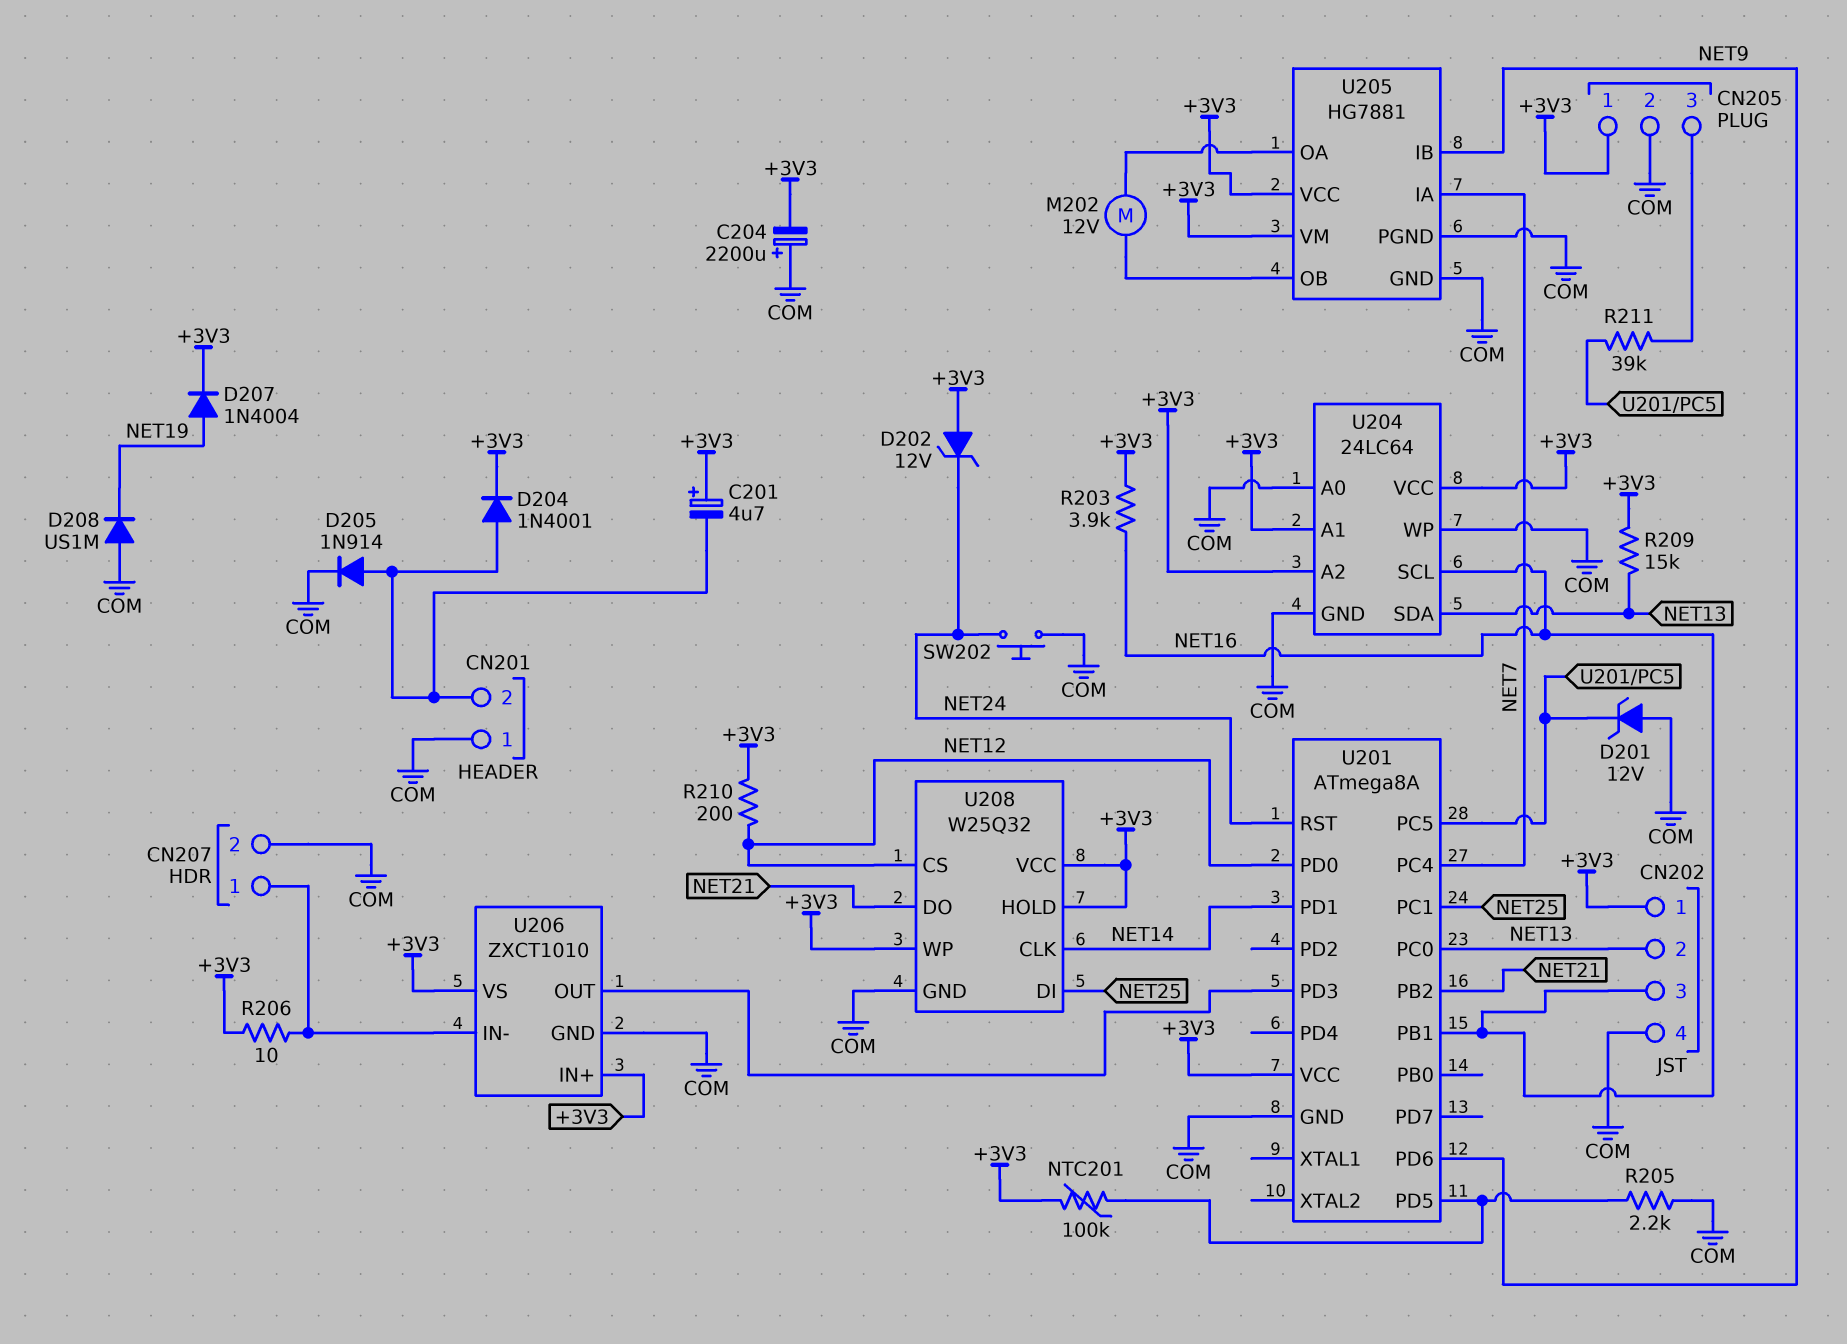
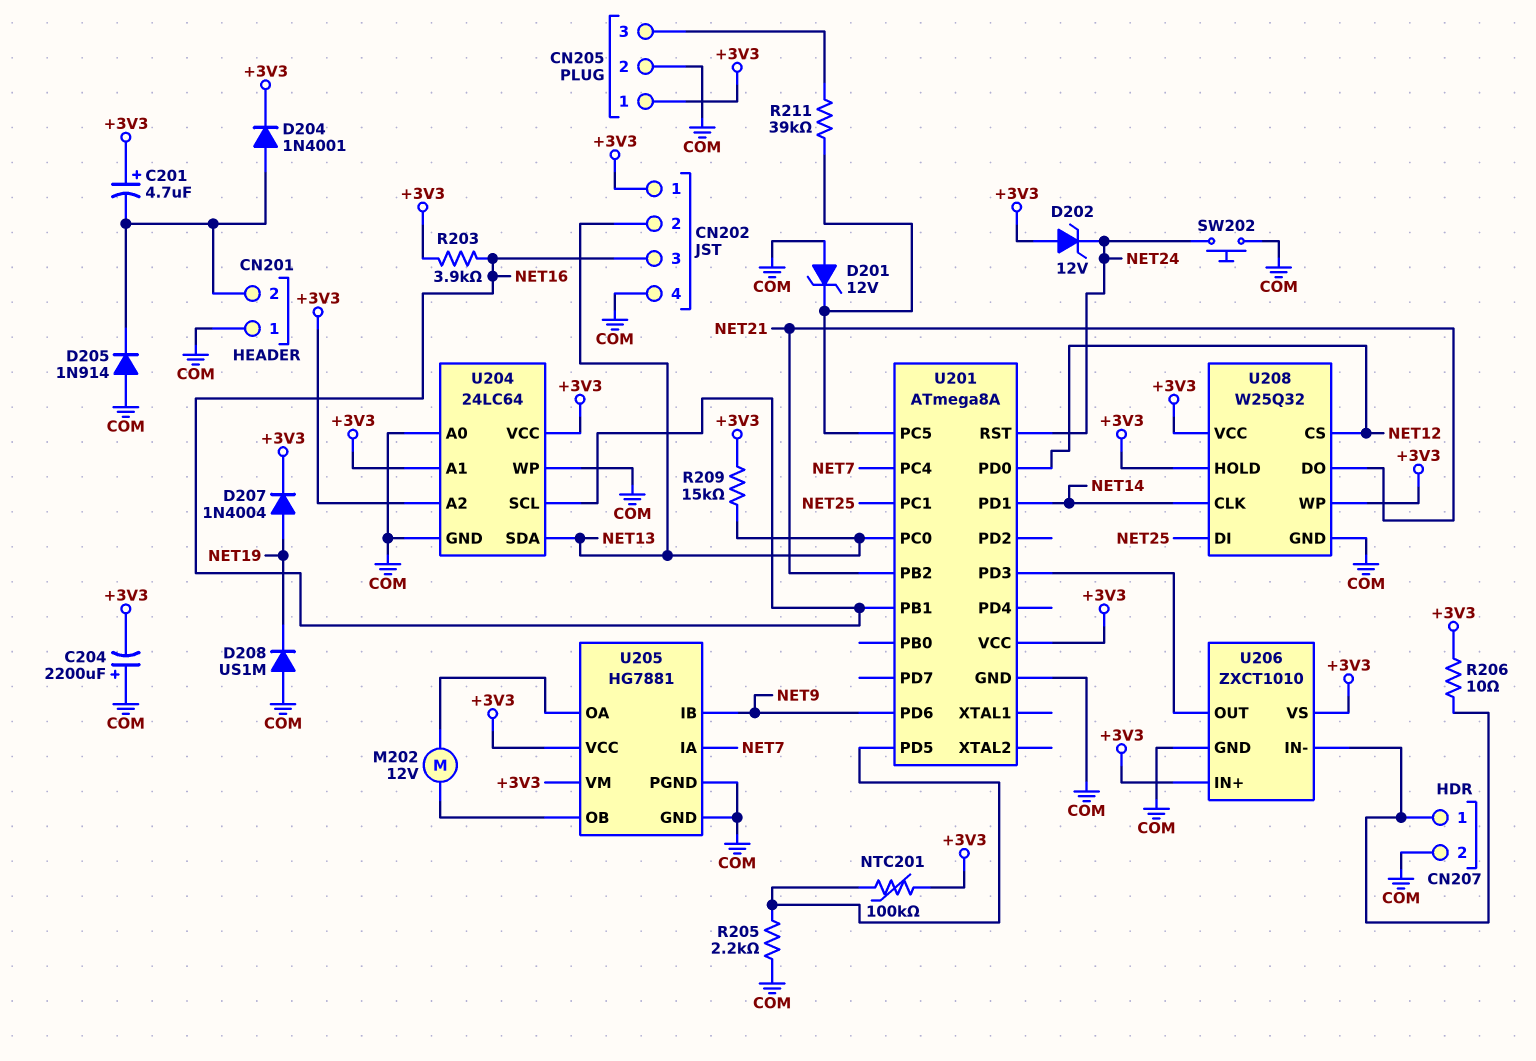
D205: diode 1N914 (A CN201/2, K COM) -> diode 1N914 (A COM, K CN201/2)
R210: 200 (+3V3, NET12) -> none

